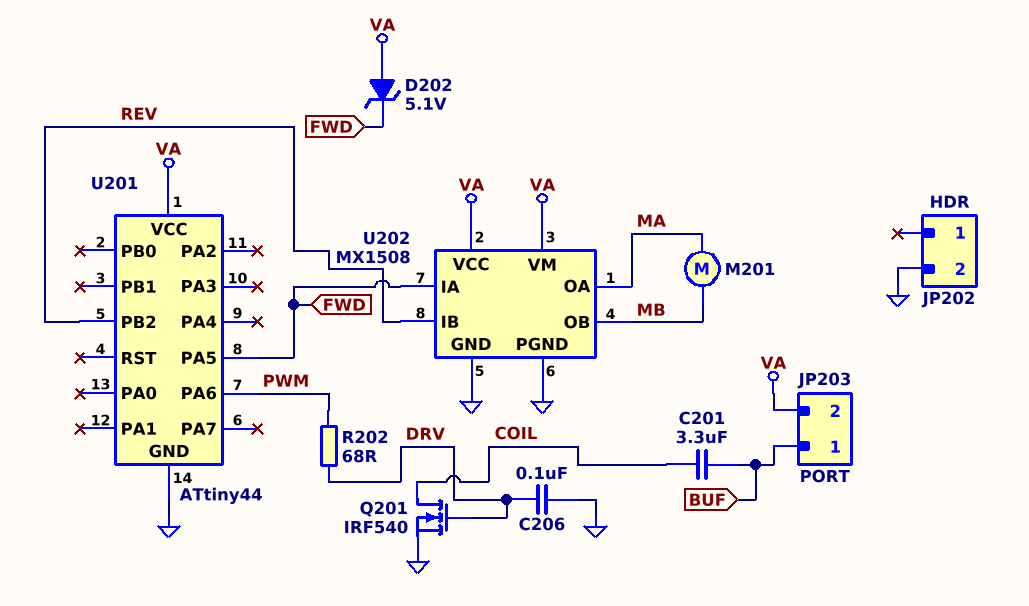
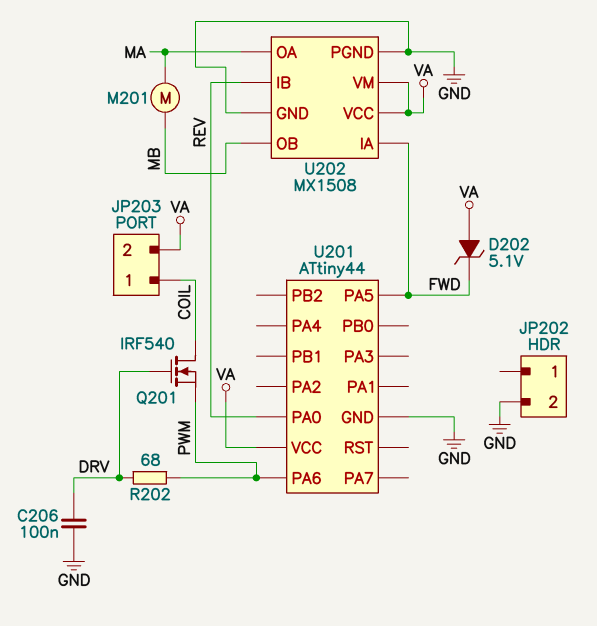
C201: 3.3uF (BUF, COIL) -> none
JP203 pin 1: BUF -> COIL
Q201: NMOS IRF540 (G DRV, D COIL, S GND) -> NMOS IRF540 (G DRV, D COIL, S PWM)
U201 pin PA0: none -> REV
U201 pin PB2: REV -> none

